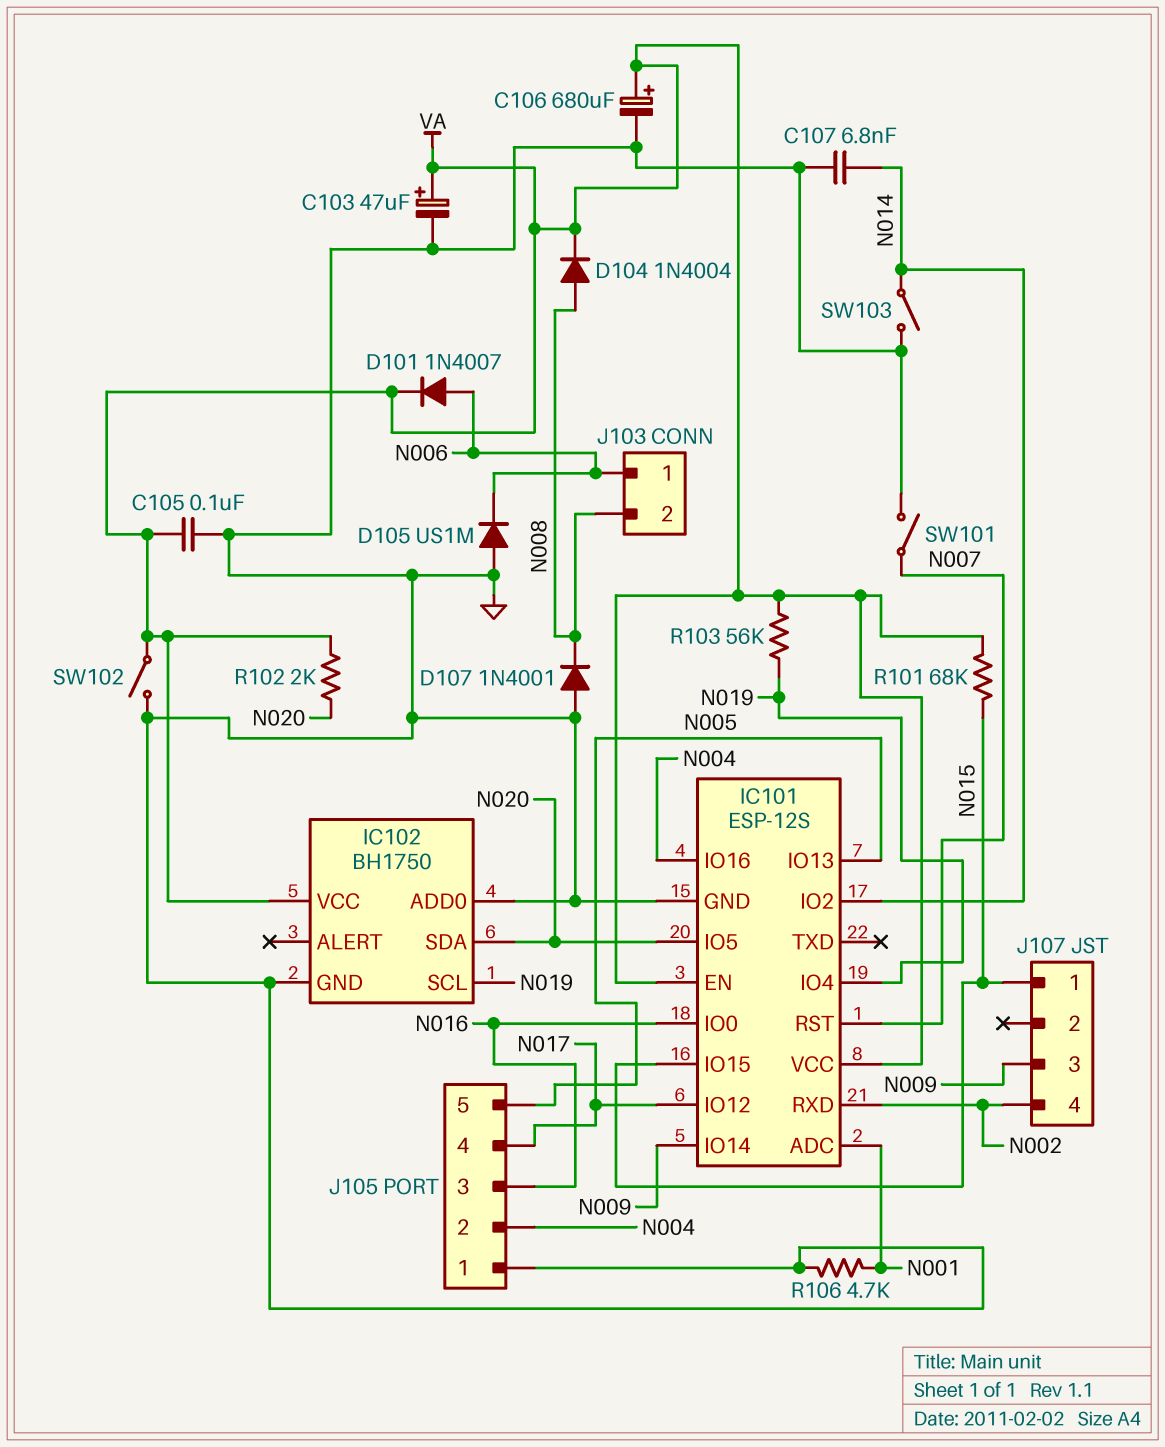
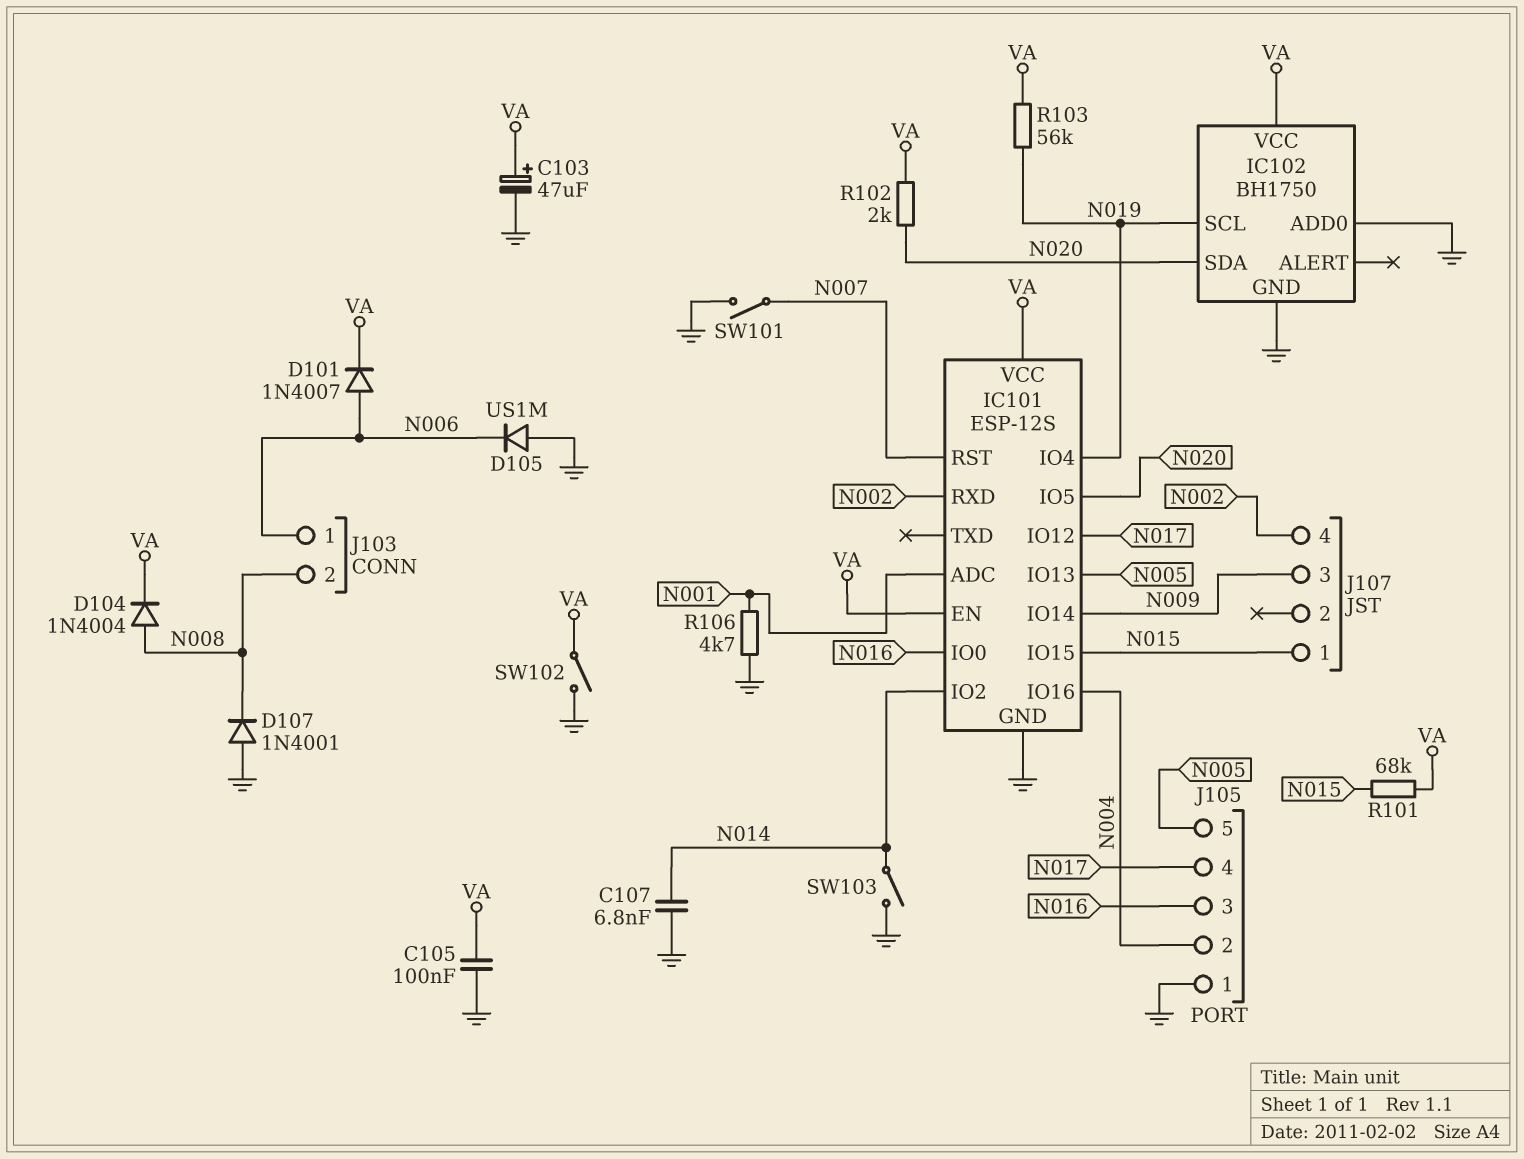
C106: 680uF (plus VA, minus GND) -> none

